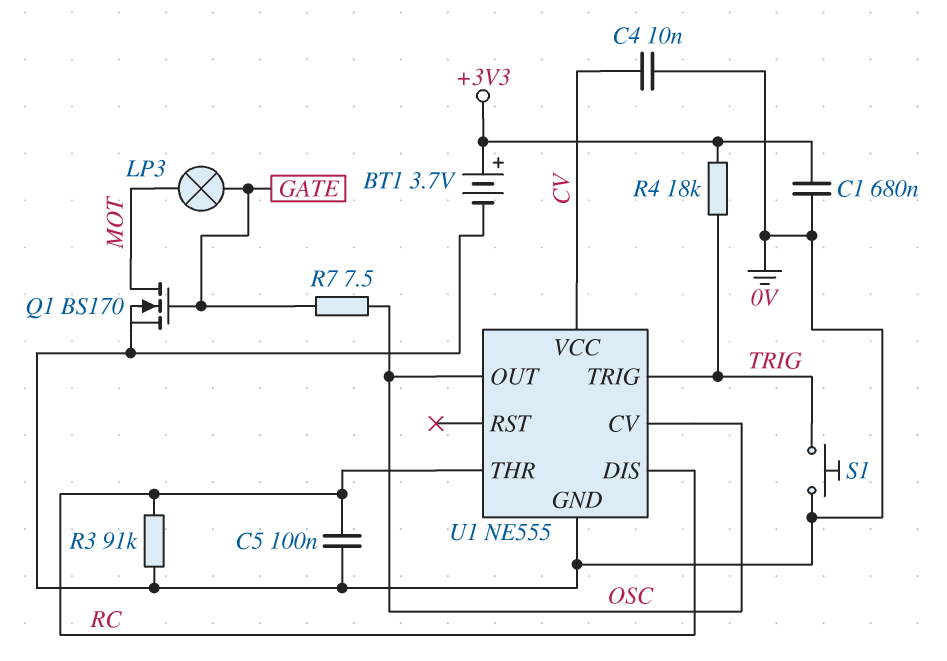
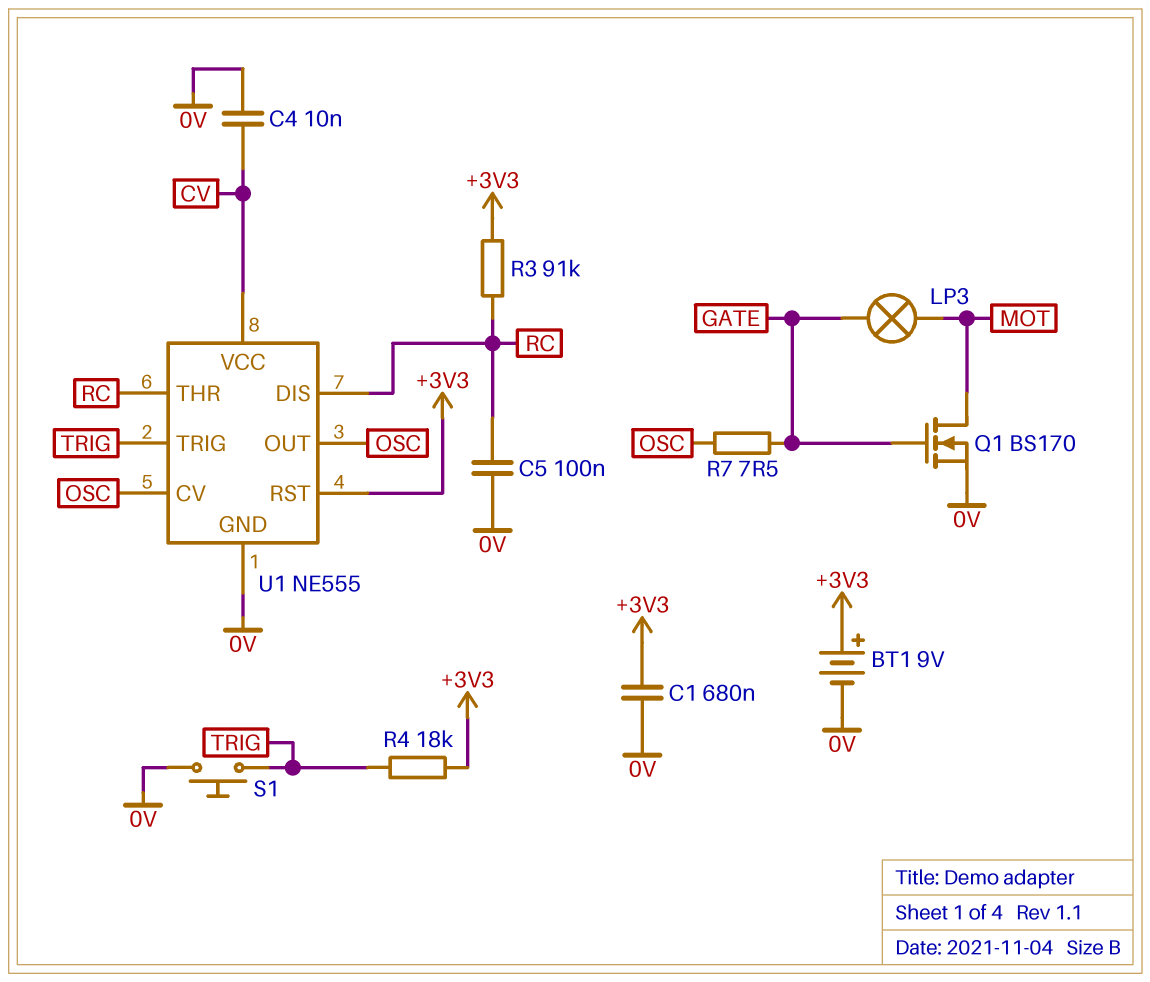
BT1: 3.7V (plus +3V3, minus 0V) -> 9V (plus +3V3, minus 0V)
R3: 91k (0V, RC) -> 91k (+3V3, RC)
U1 pin RST: none -> +3V3

